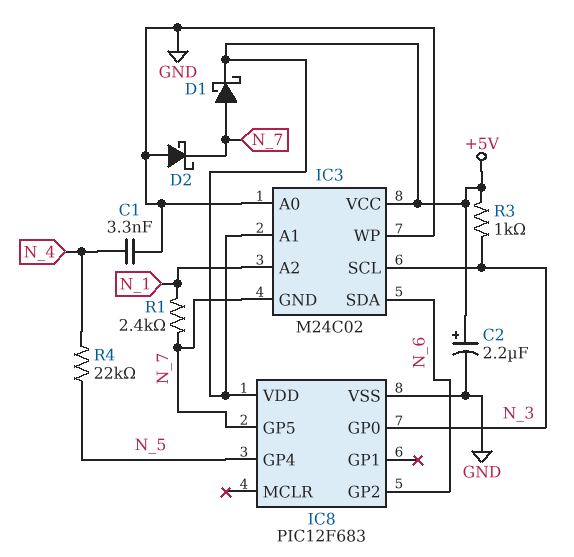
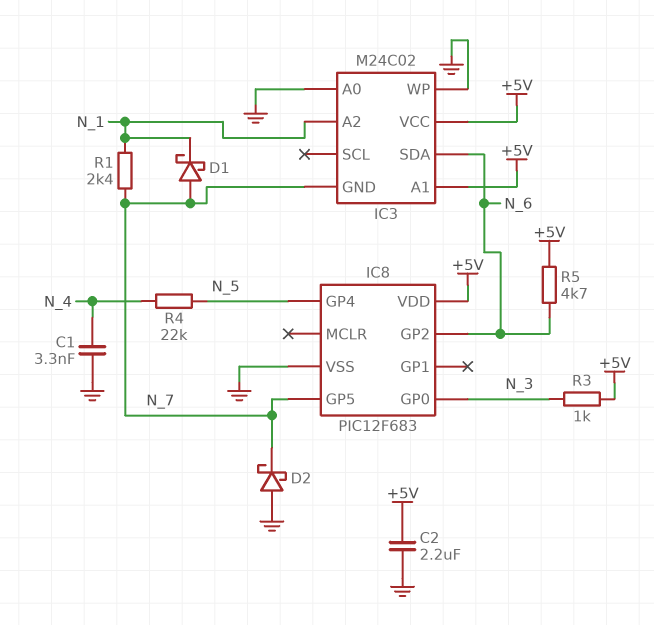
C2: 2.2uF (plus +5V, minus GND) -> 2.2uF (+5V, GND)
D1: schottky (A N_7, K +5V) -> schottky (A N_7, K N_1)
IC3 pin SCL: N_3 -> none
R5: none -> 4.7k (+5V, N_6)

